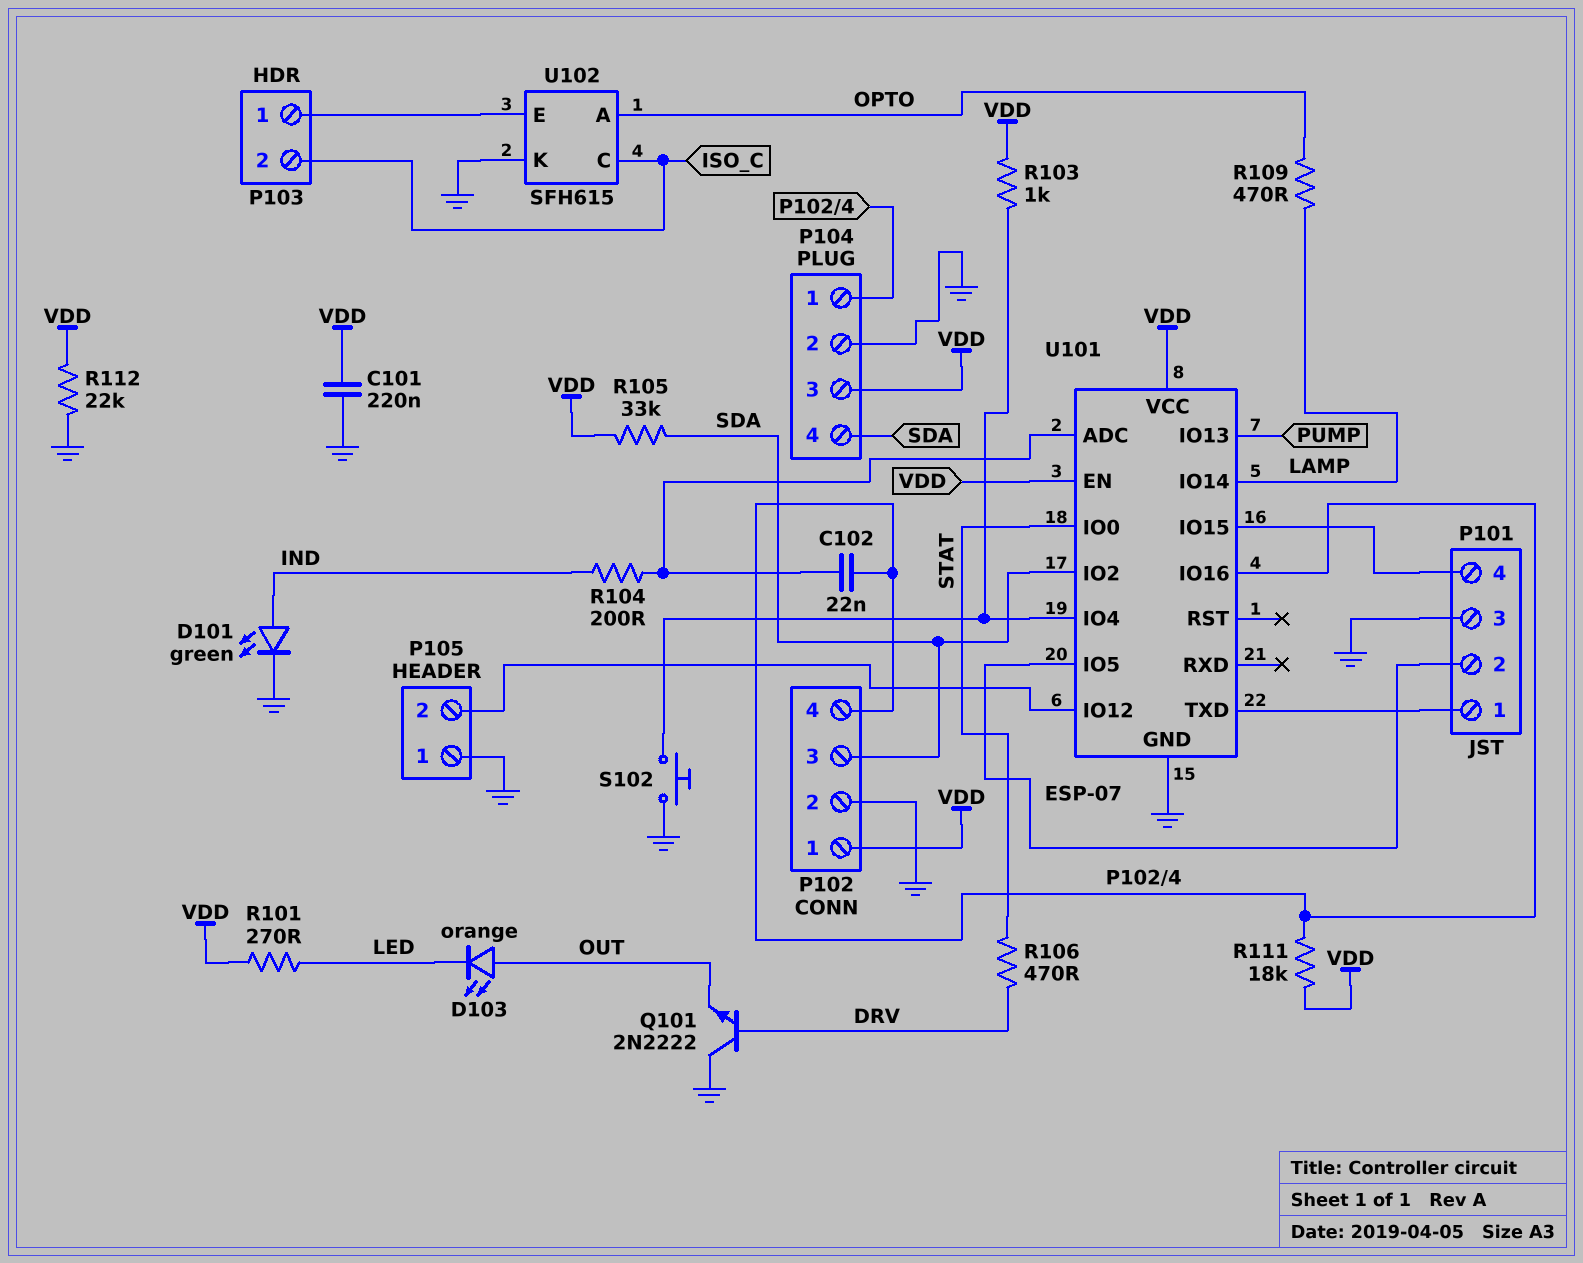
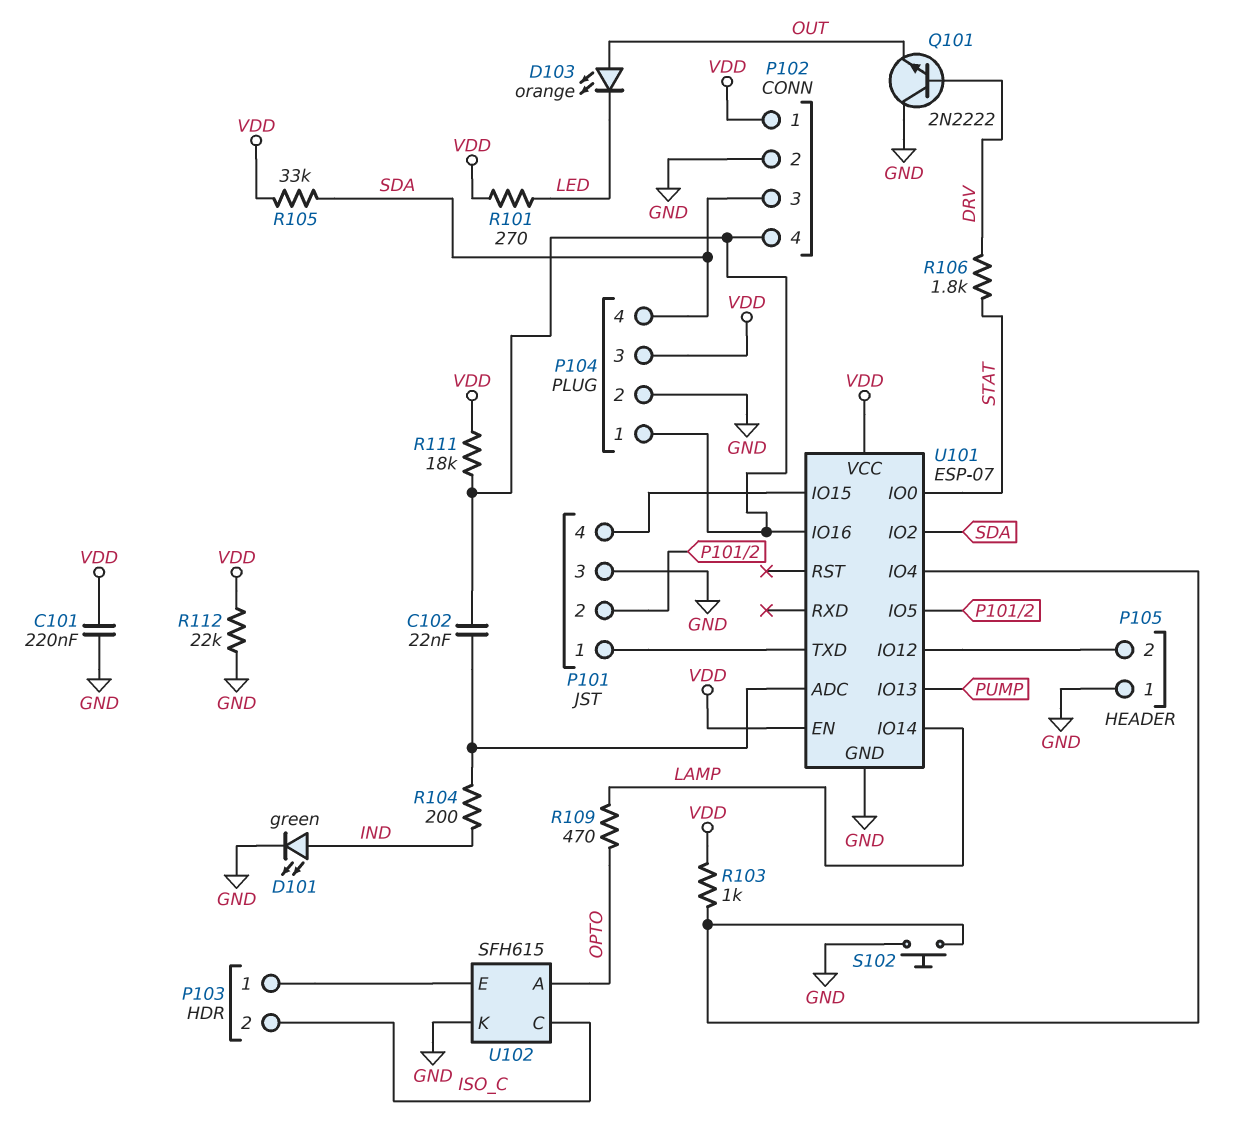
R106: 470 (DRV, STAT) -> 1.8k (DRV, STAT)

